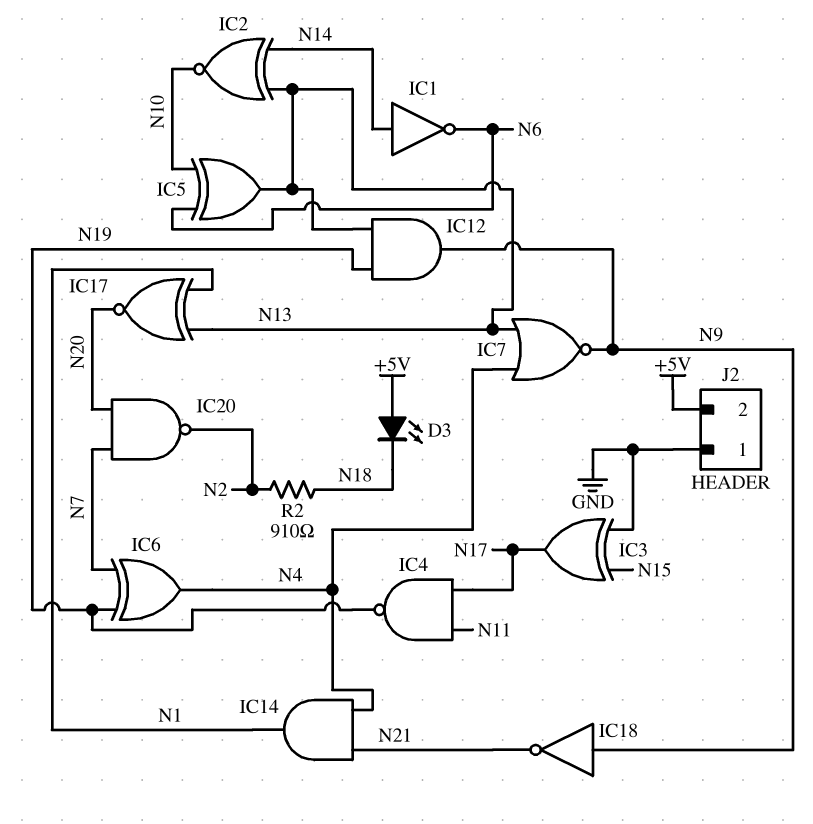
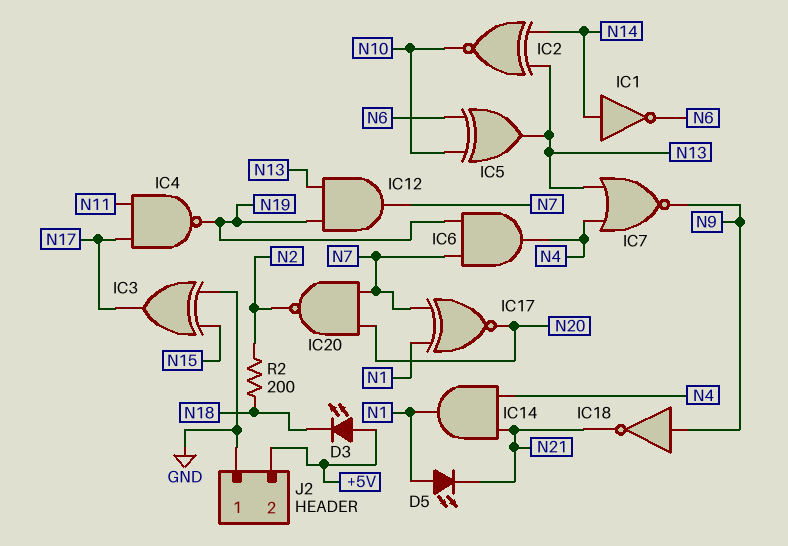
D5: none -> LED (A N1, K N21)
IC6: XOR (in N7, in N19, out N4) -> AND (in N7, in N19, out N4)
IC12: AND (in N13, in N19, out N9) -> AND (in N13, in N19, out N7)
IC17: XNOR (in N1, in N13, out N20) -> XNOR (in N1, in N7, out N20)
R2: 910 (N2, N18) -> 200 (N2, N18)

